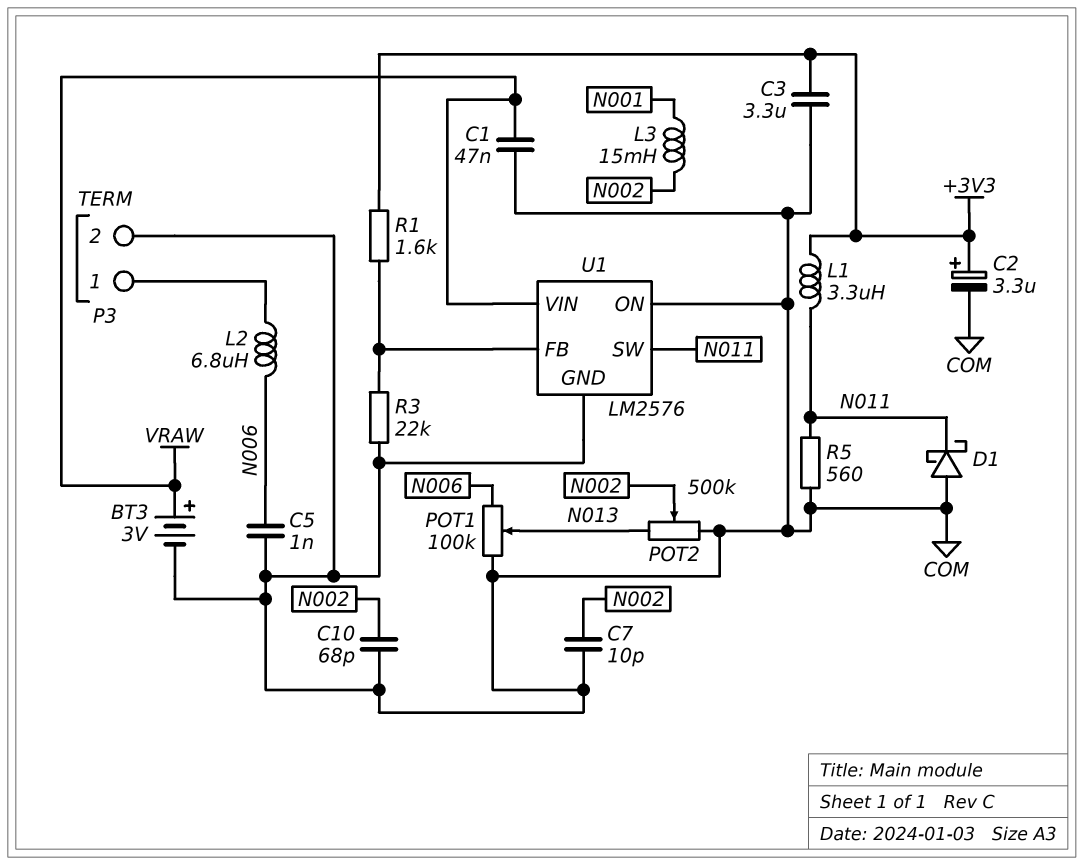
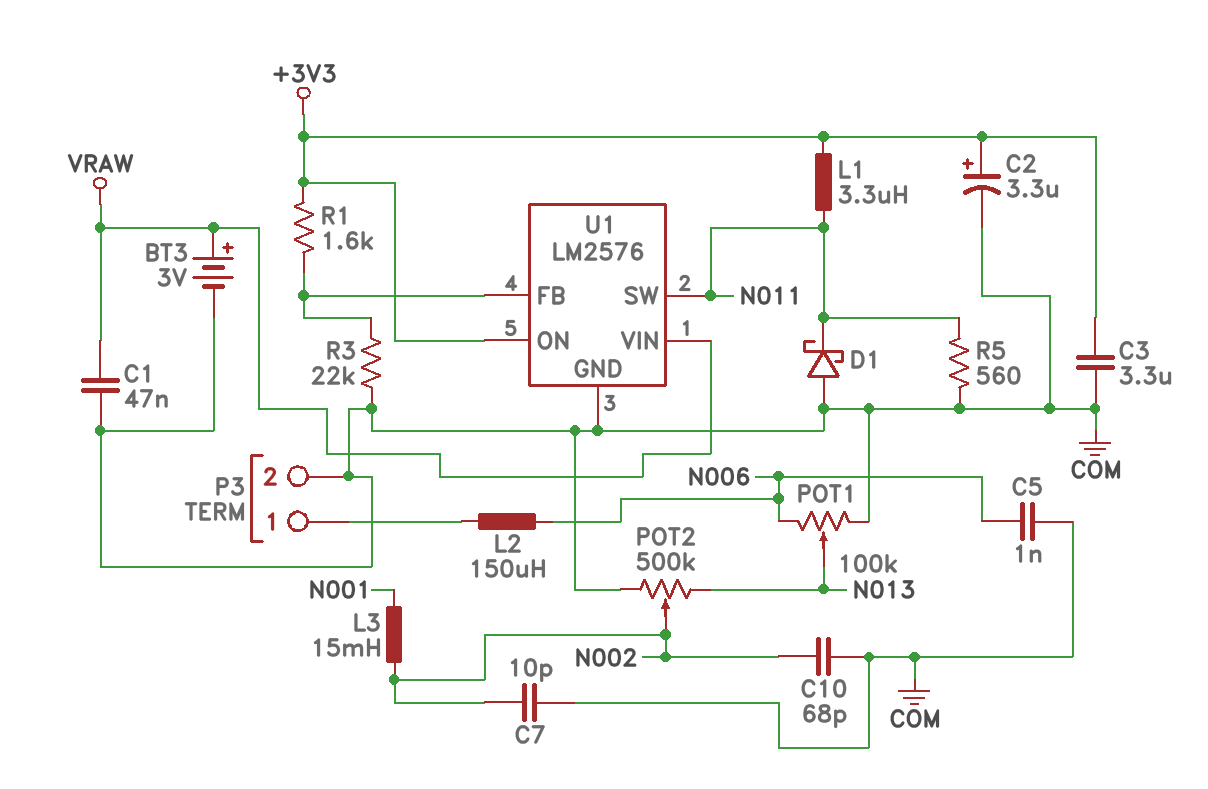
L2: 6.8uH (N006, P3/1) -> 150uH (N006, P3/1)
U1 pin ON: COM -> +3V3

